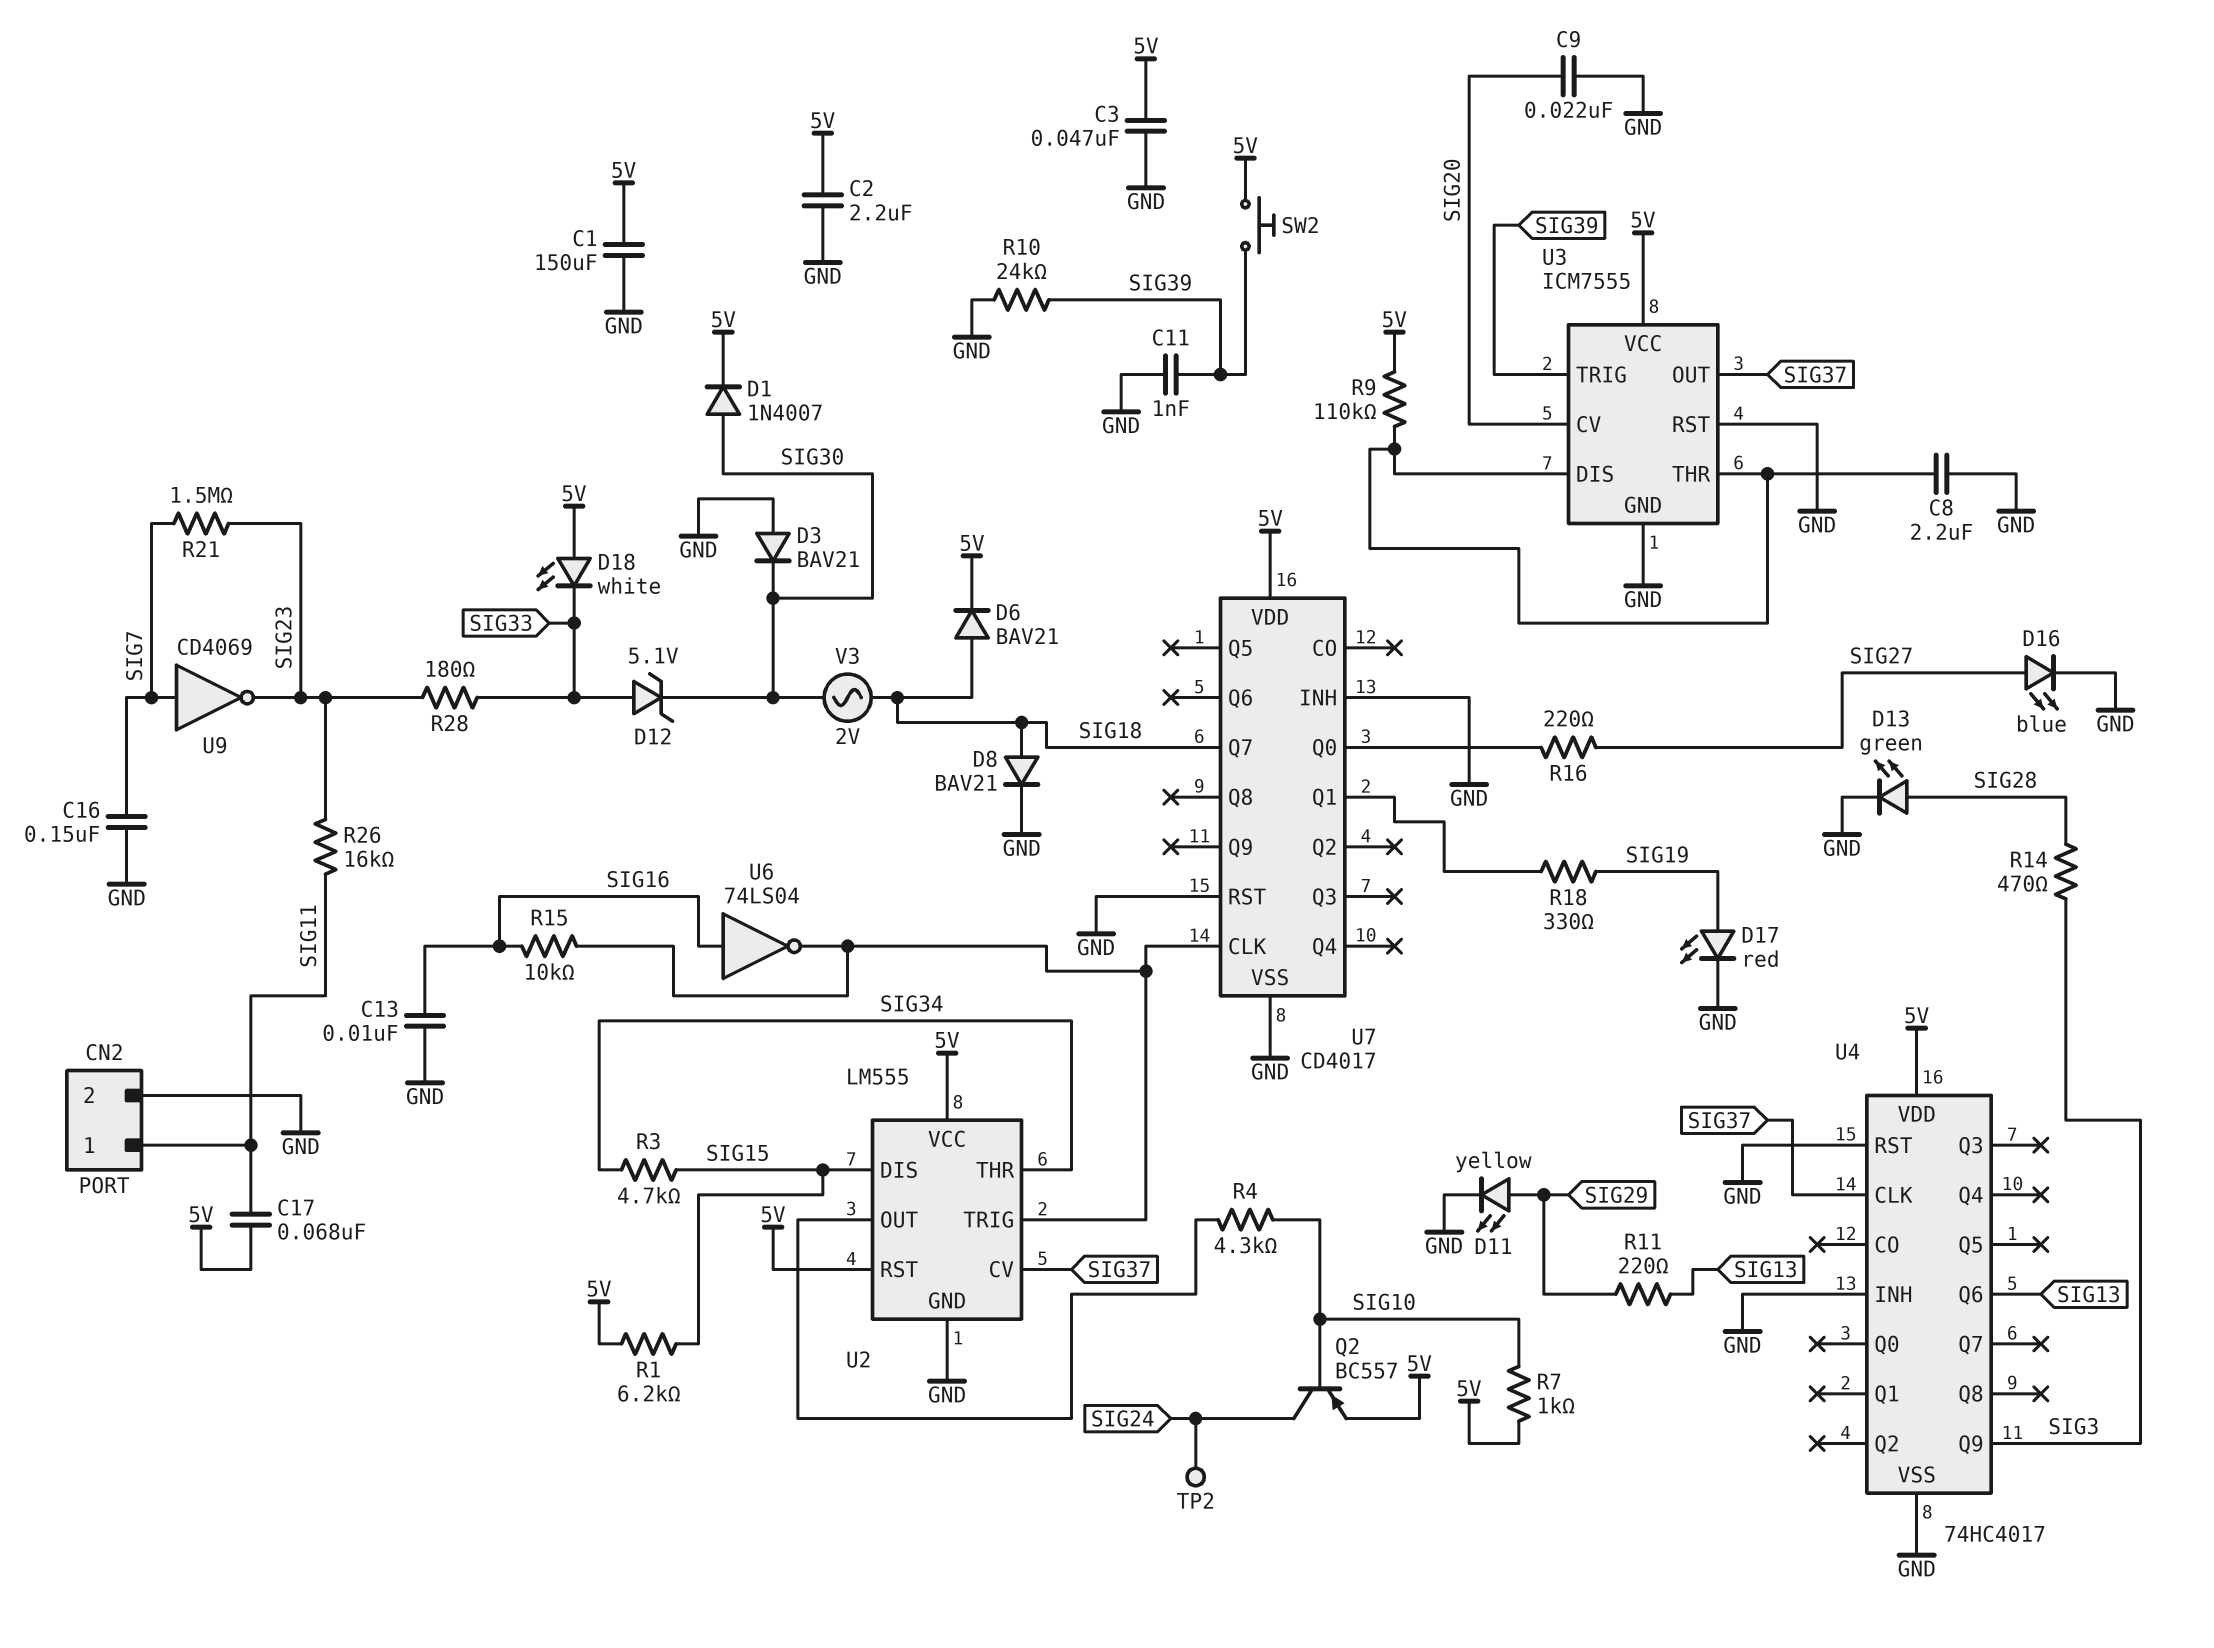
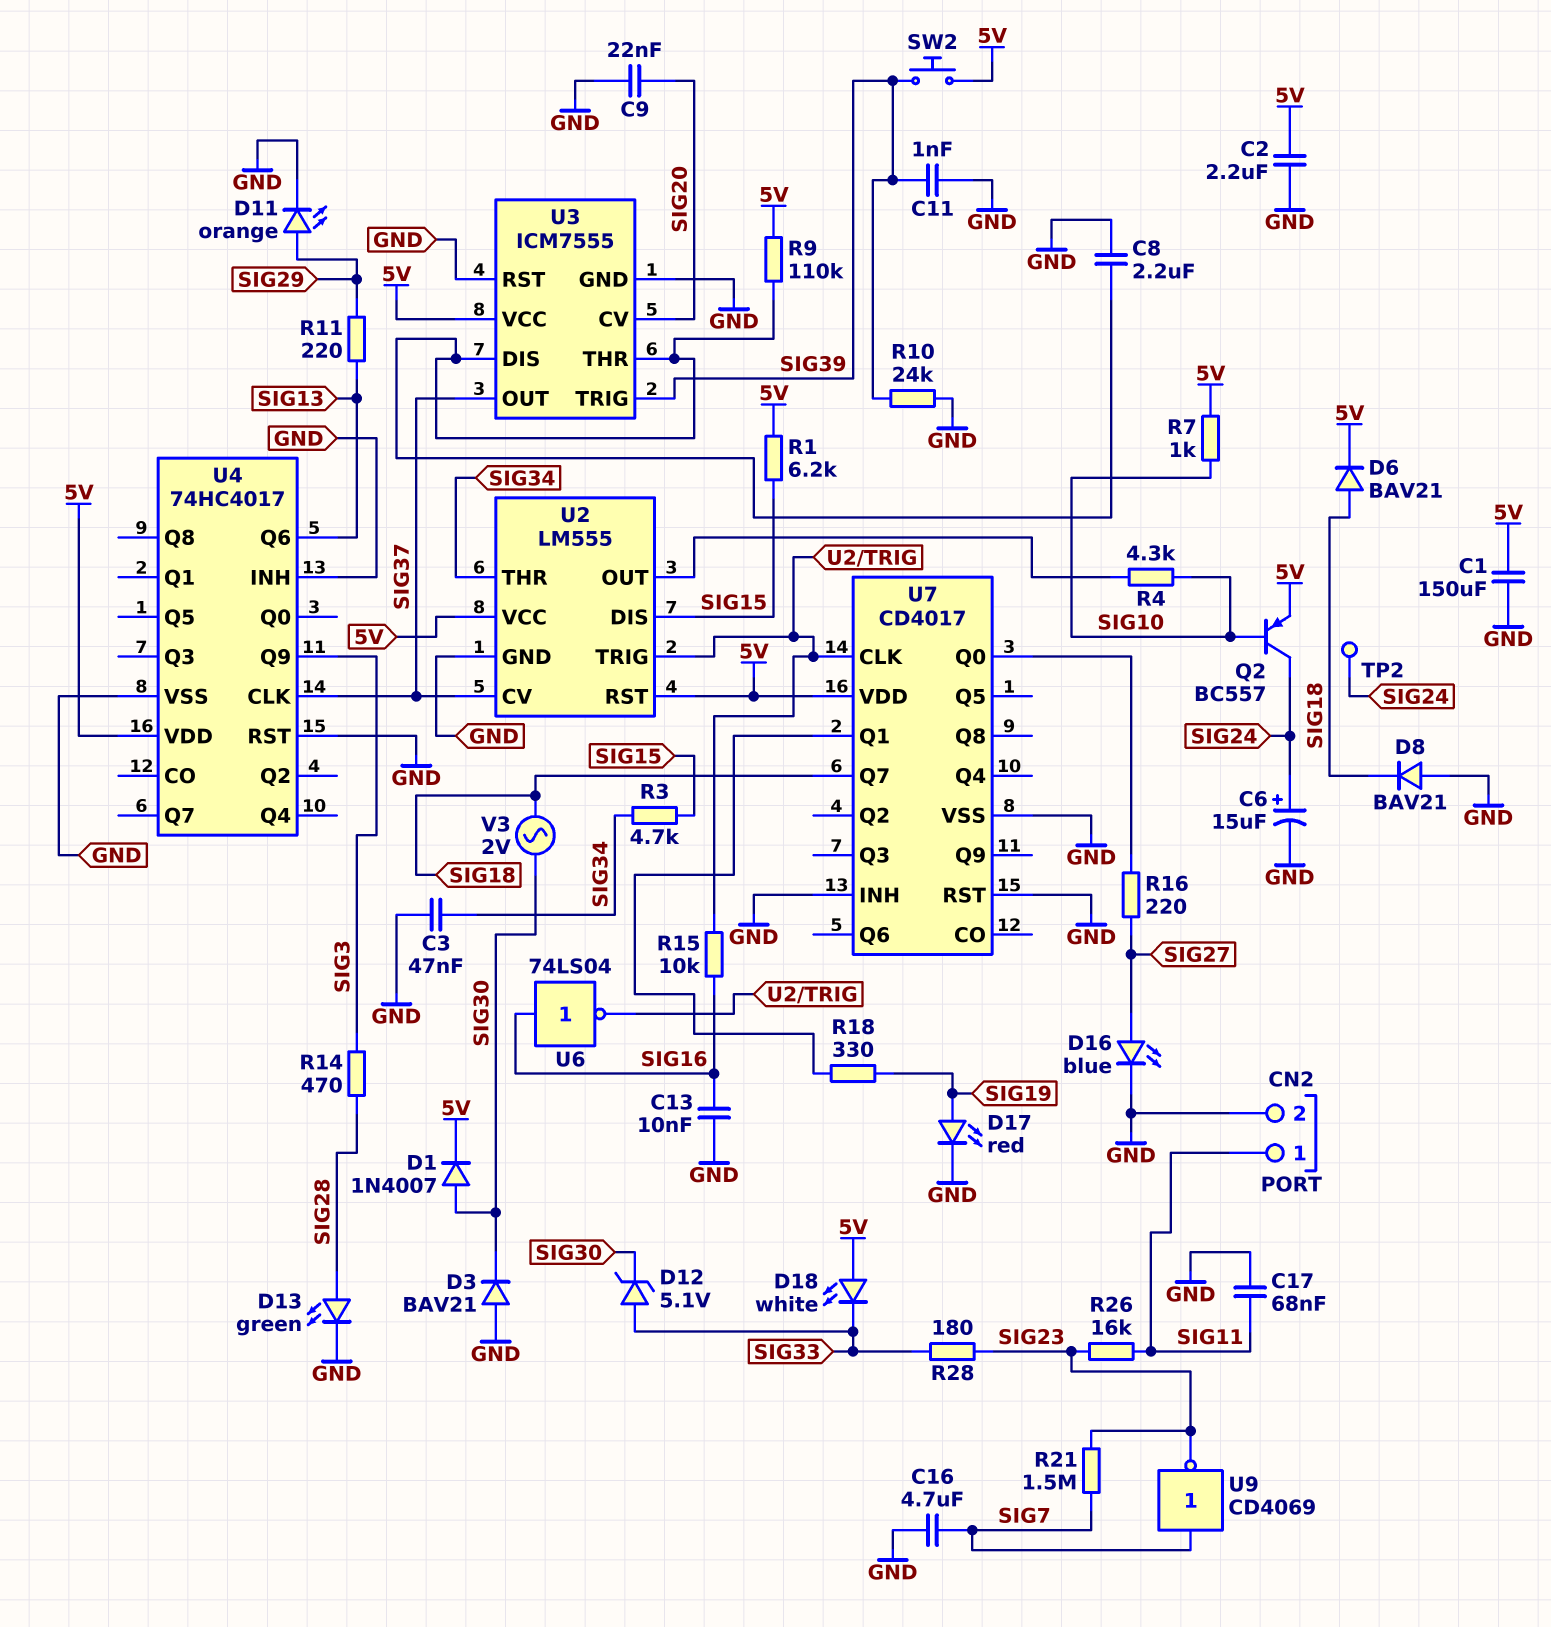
C3: 47nF (5V, GND) -> 47nF (GND, SIG34)
C6: none -> 15uF (plus SIG24, minus GND)
C16: 150nF (GND, SIG7) -> 4.7uF (GND, SIG7)
C17: 68nF (5V, SIG11) -> 68nF (GND, SIG11)
D8: diode BAV21 (A SIG18, K GND) -> diode BAV21 (A GND, K SIG18)
D11: LED yellow (A SIG29, K GND) -> LED orange (A SIG29, K GND)

